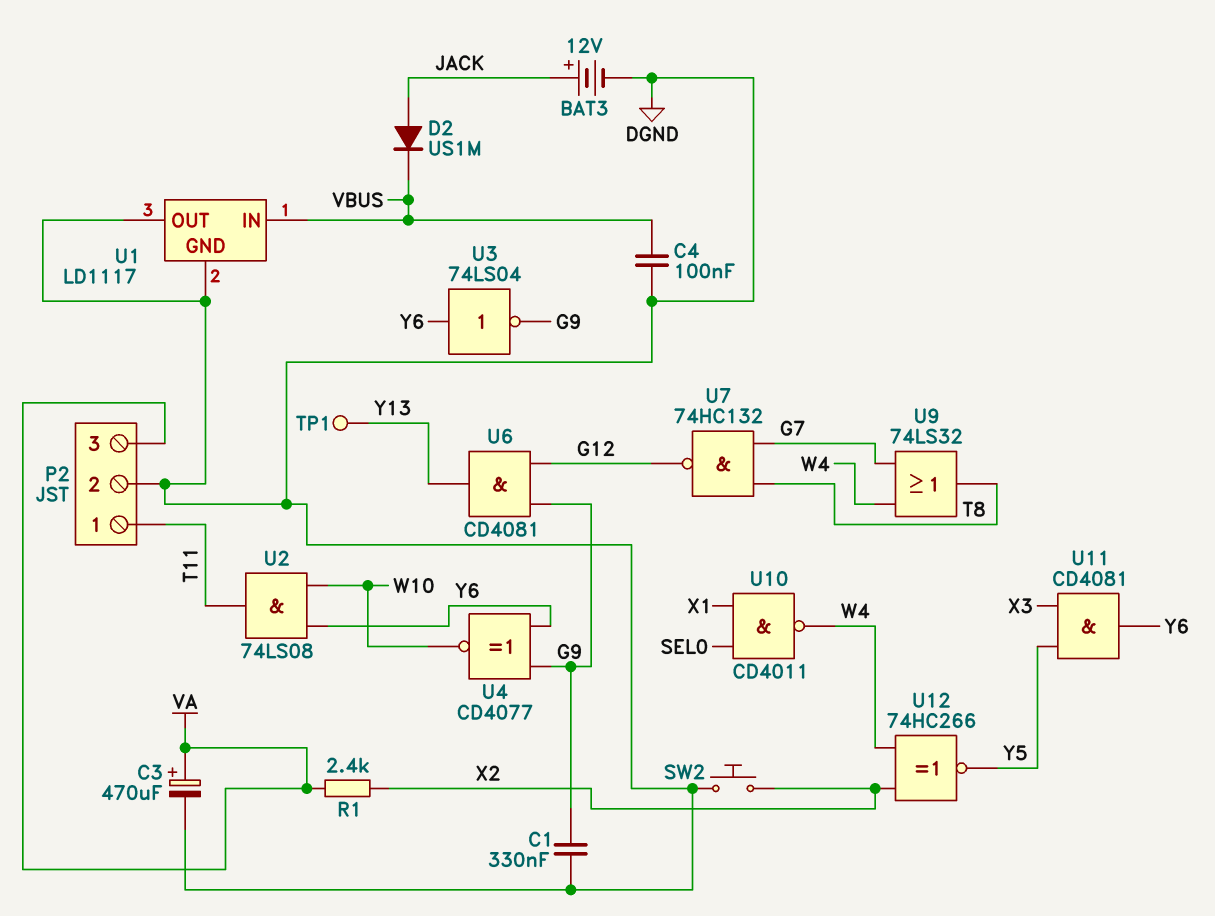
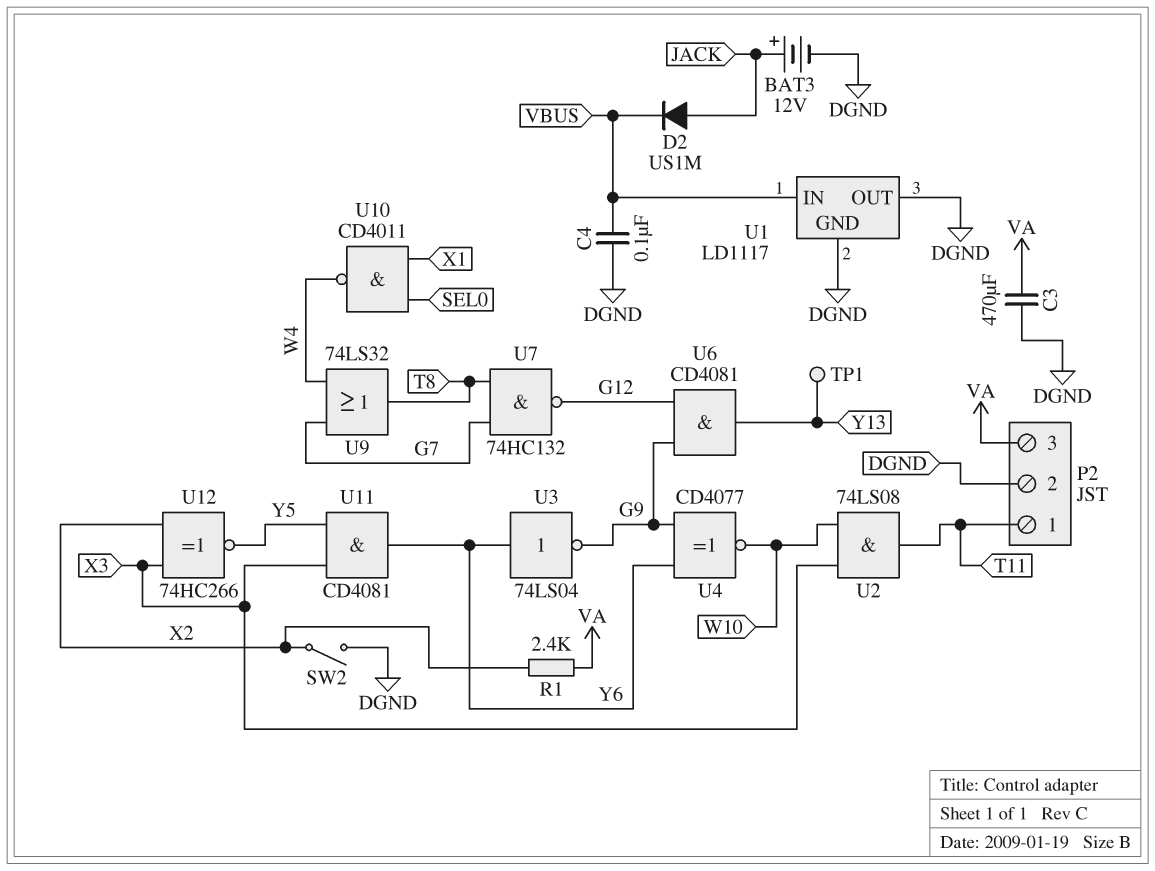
C1: 330nF (DGND, G9) -> none
C3: 470uF (plus VA, minus DGND) -> 470uF (DGND, VA)
SW2: button (DGND, X2) -> switch (DGND, X2)
U2: AND 74LS08 (in W10, in Y6, out T11) -> AND 74LS08 (in W10, in X3, out T11)
U12: XNOR 74HC266 (in W4, in X2, out Y5) -> XNOR 74HC266 (in X2, in X3, out Y5)

